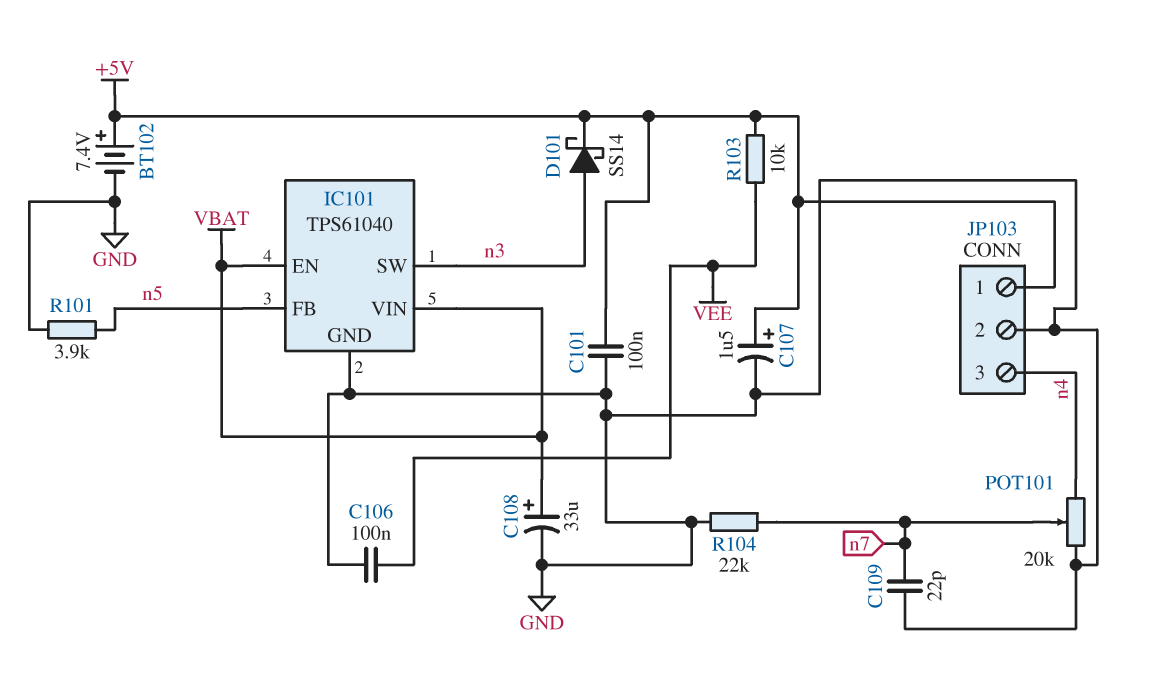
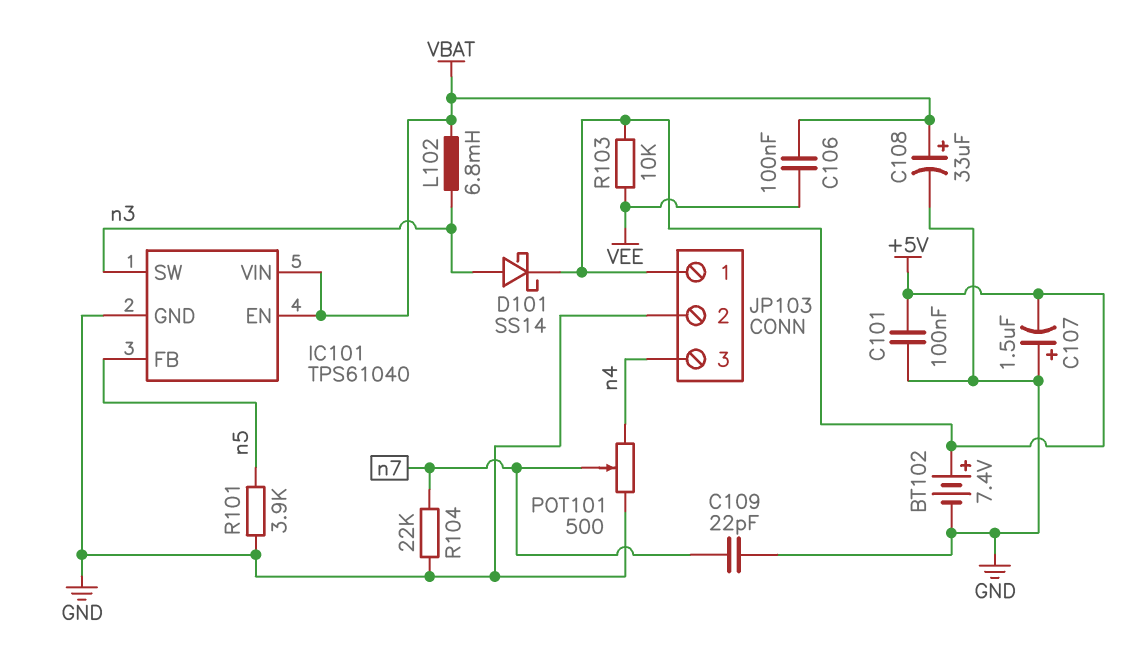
C106: 100nF (GND, VEE) -> 100nF (VBAT, VEE)
C107: 1.5uF (plus +5V, minus GND) -> 1.5uF (plus GND, minus +5V)
L102: none -> 6.8mH (VBAT, n3)
POT101: 20k (GND, n4, wiper n7) -> 500 (GND, n4, wiper n7)

